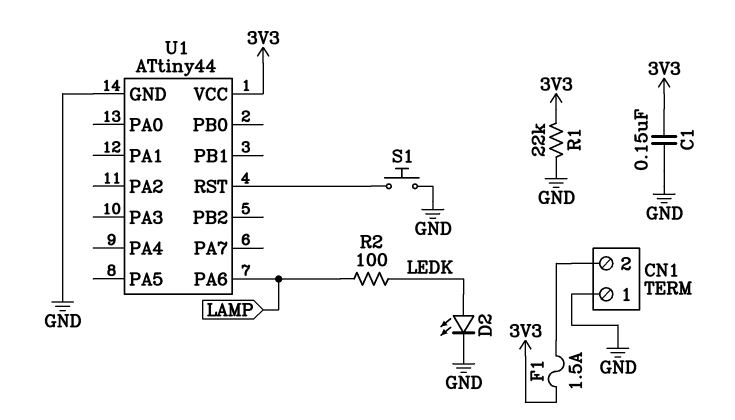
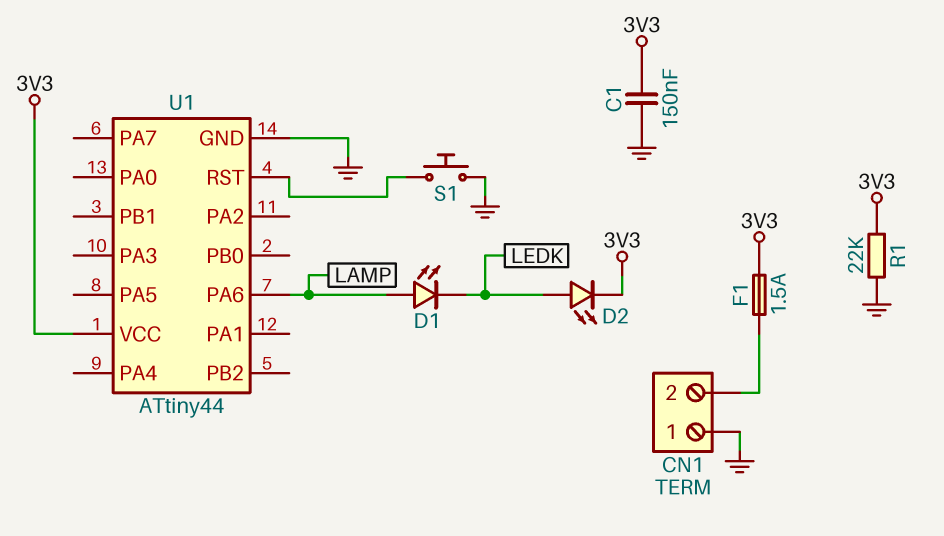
D1: none -> LED (A LAMP, K LEDK)
D2: LED (A LEDK, K GND) -> LED (A LEDK, K 3V3)
R2: 100 (LAMP, LEDK) -> none

